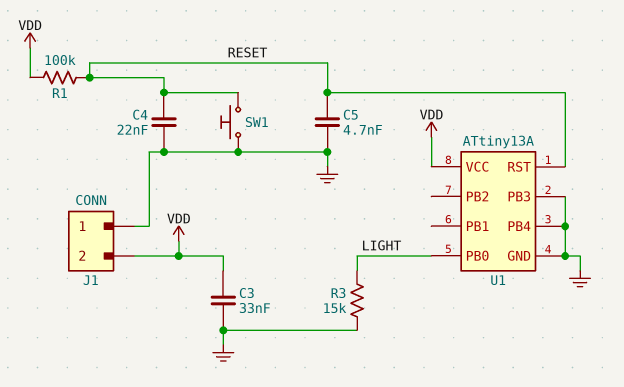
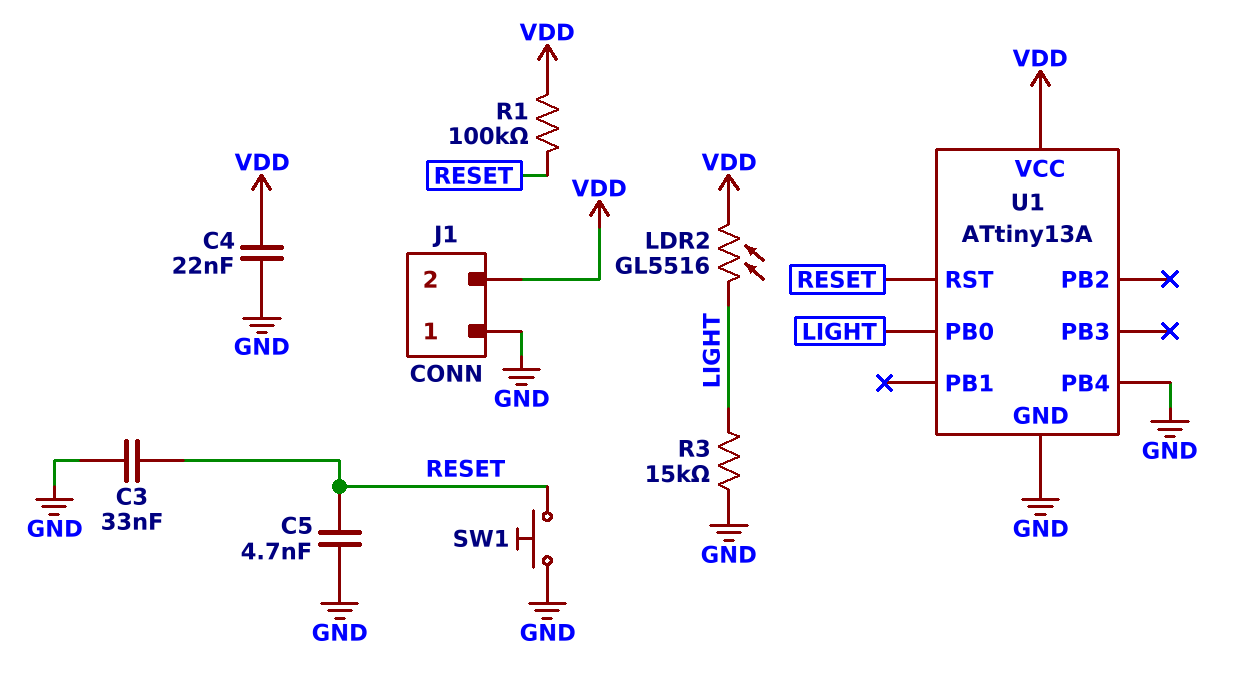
C3: 33nF (GND, VDD) -> 33nF (GND, RESET)
C4: 22nF (GND, RESET) -> 22nF (GND, VDD)
LDR2: none -> GL5516 (LIGHT, VDD)
U1 pin PB3: GND -> none

